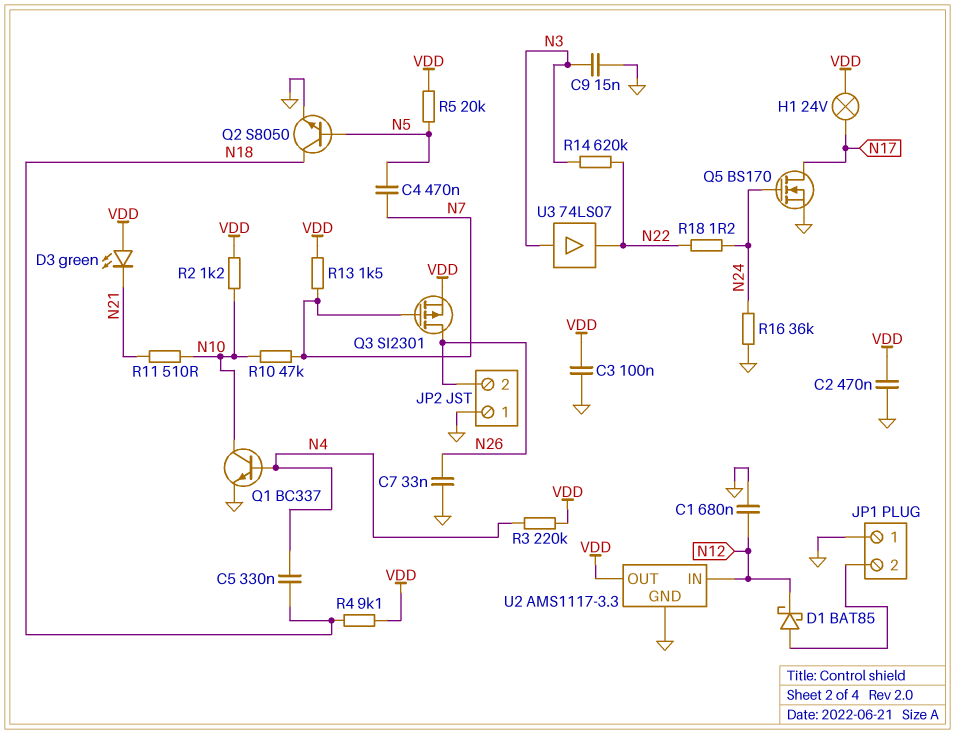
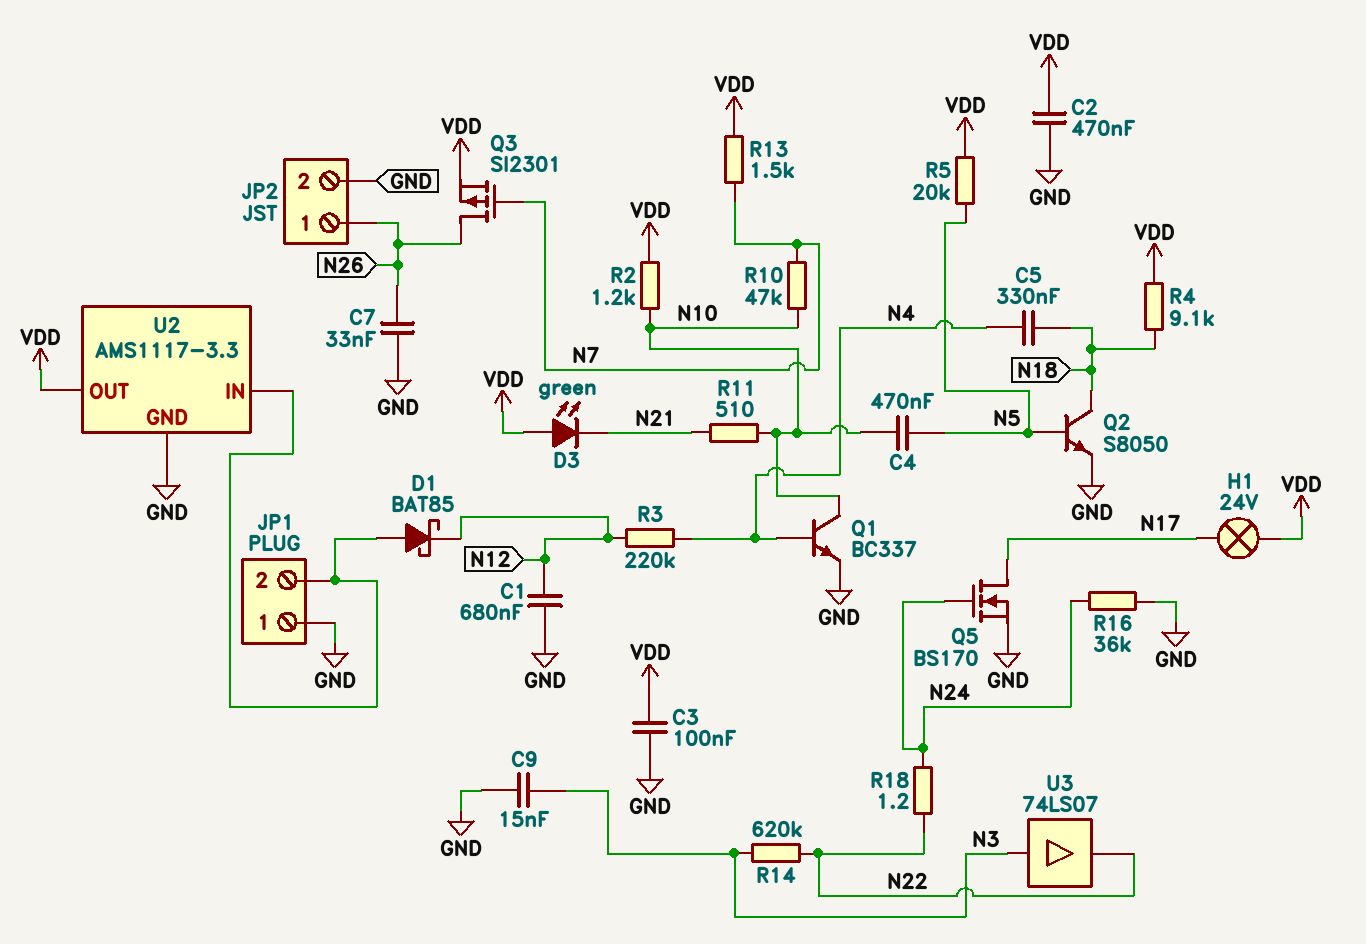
C4: 470nF (N5, N7) -> 470nF (N5, N10)
JP2 pin 1: GND -> N26
JP2 pin 2: N26 -> GND
R3: 220k (N4, VDD) -> 220k (N4, N12)
U2 pin IN: N12 -> JP1/2

